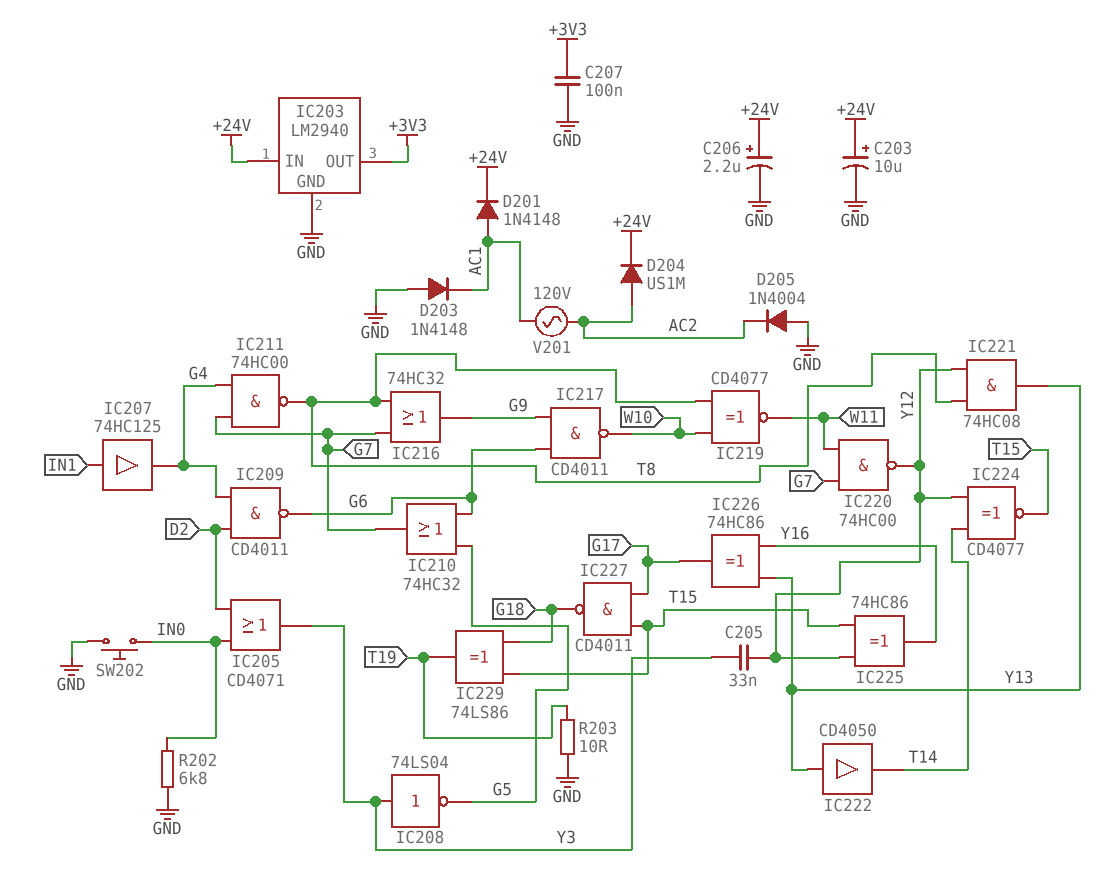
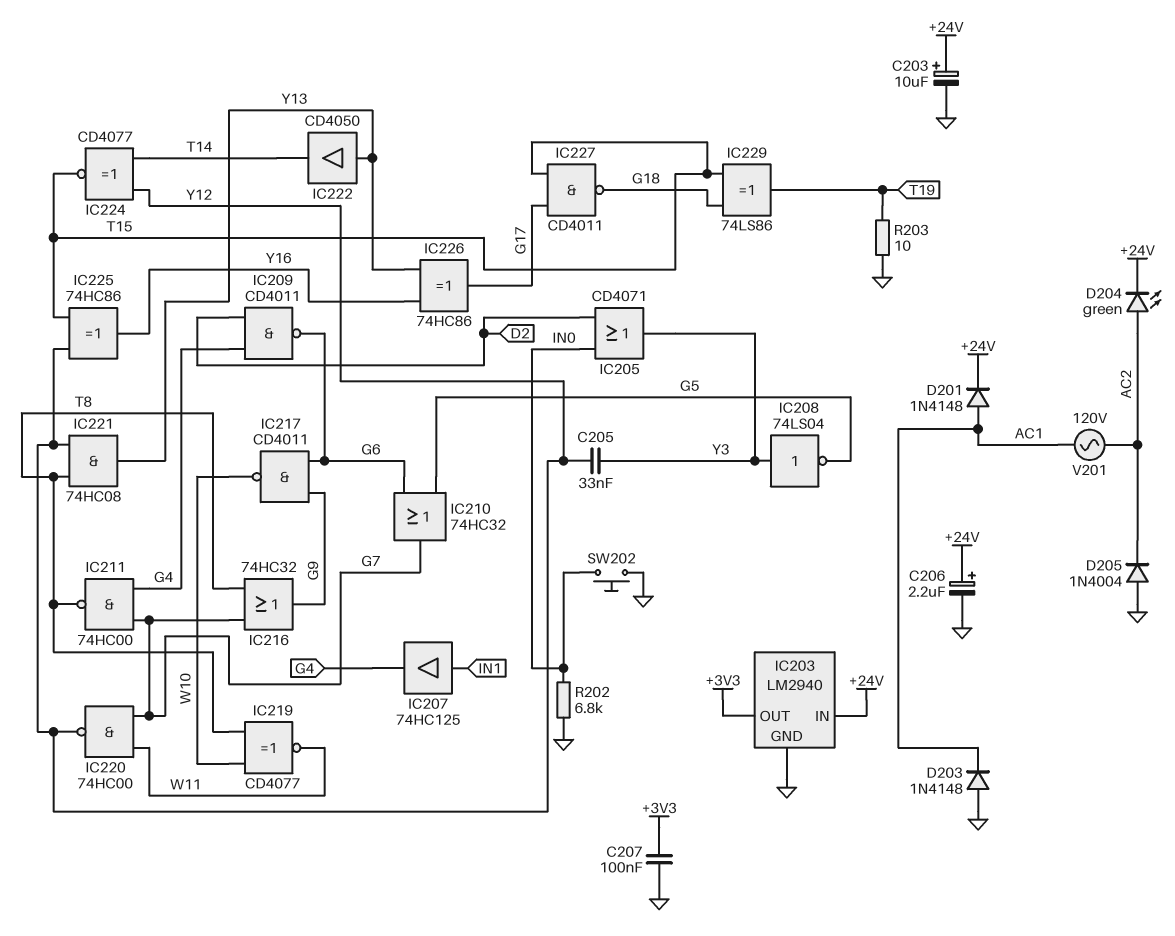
D204: diode US1M (A AC2, K +24V) -> LED green (A AC2, K +24V)

